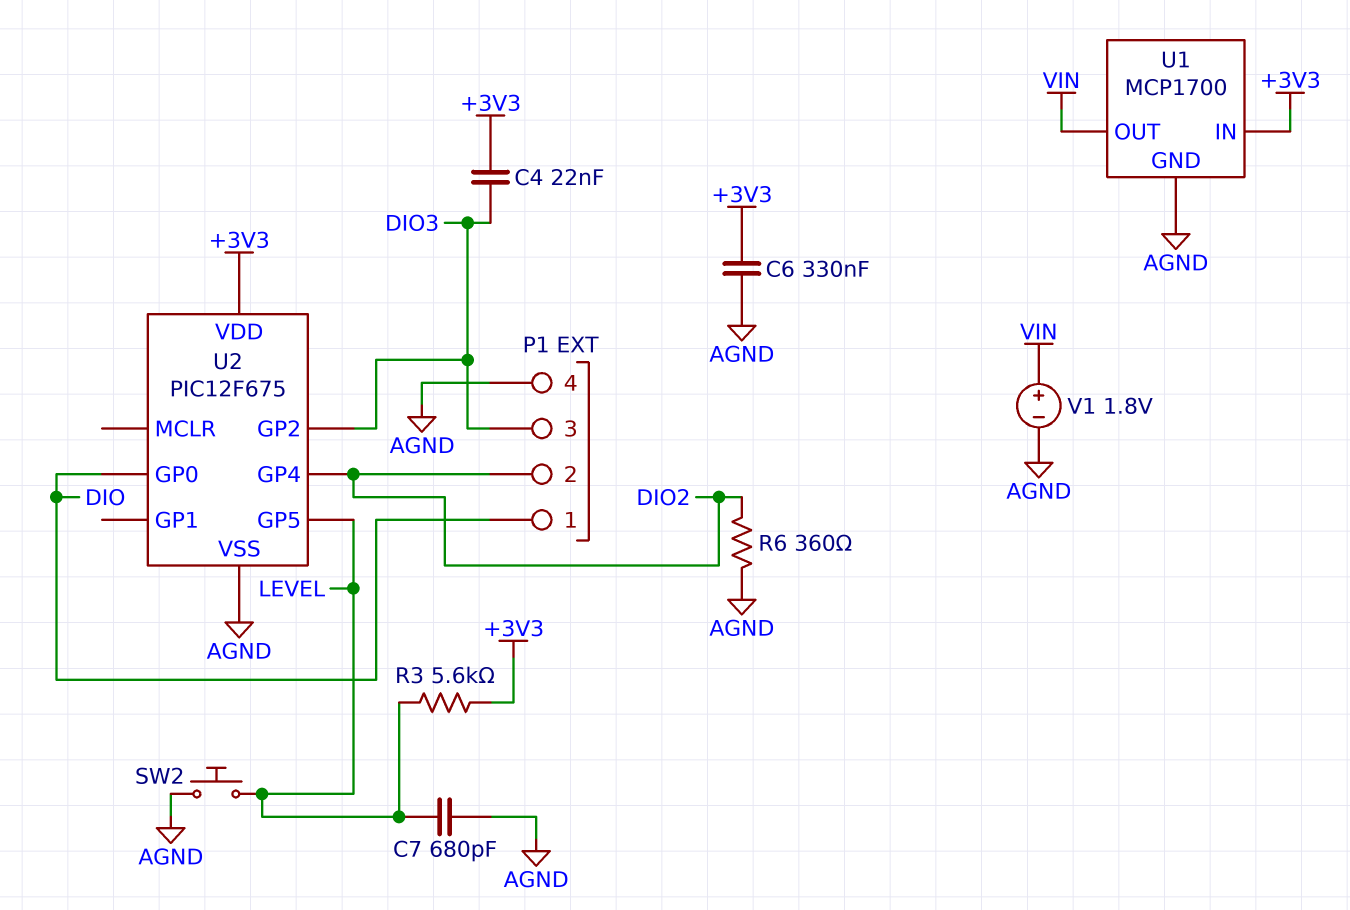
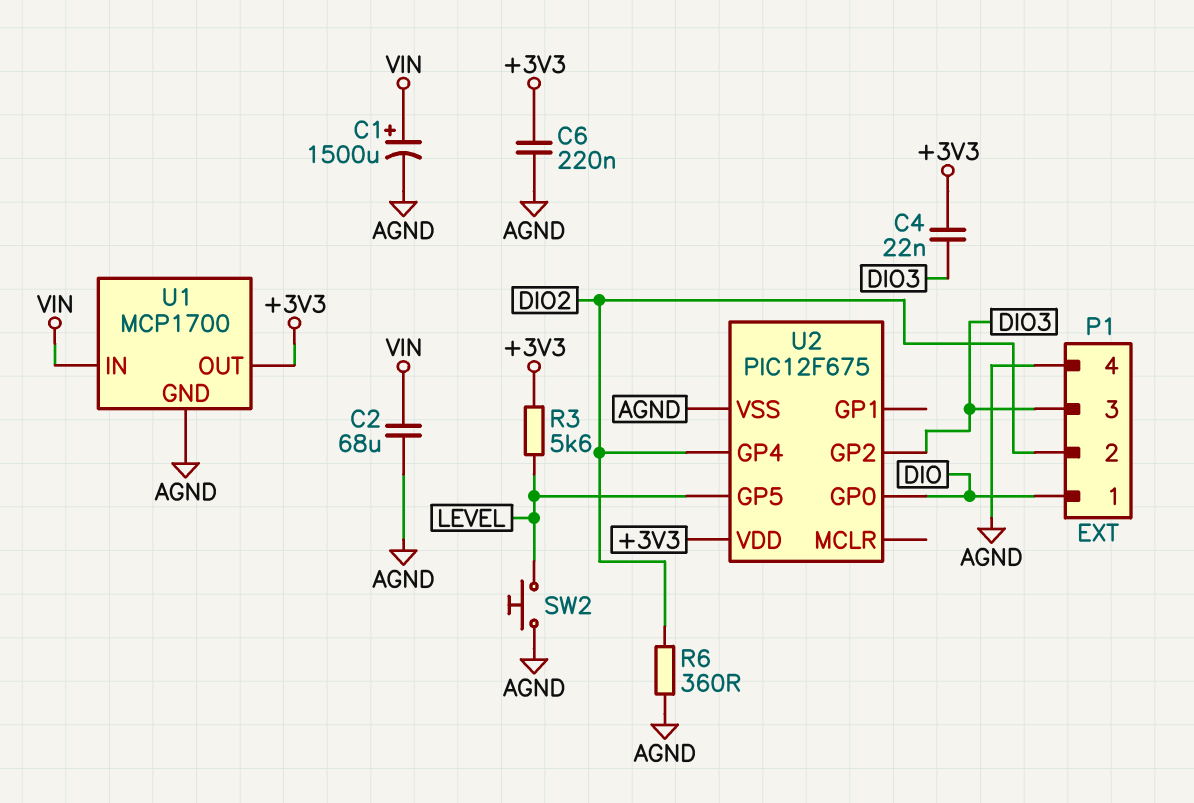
C1: none -> 1500uF (plus VIN, minus AGND)
C2: none -> 68uF (AGND, VIN)
C6: 330nF (+3V3, AGND) -> 220nF (+3V3, AGND)
C7: 680pF (AGND, LEVEL) -> none
U1 pin IN: +3V3 -> VIN
U1 pin OUT: VIN -> +3V3
V1: 1.8V (plus VIN, minus AGND) -> none

